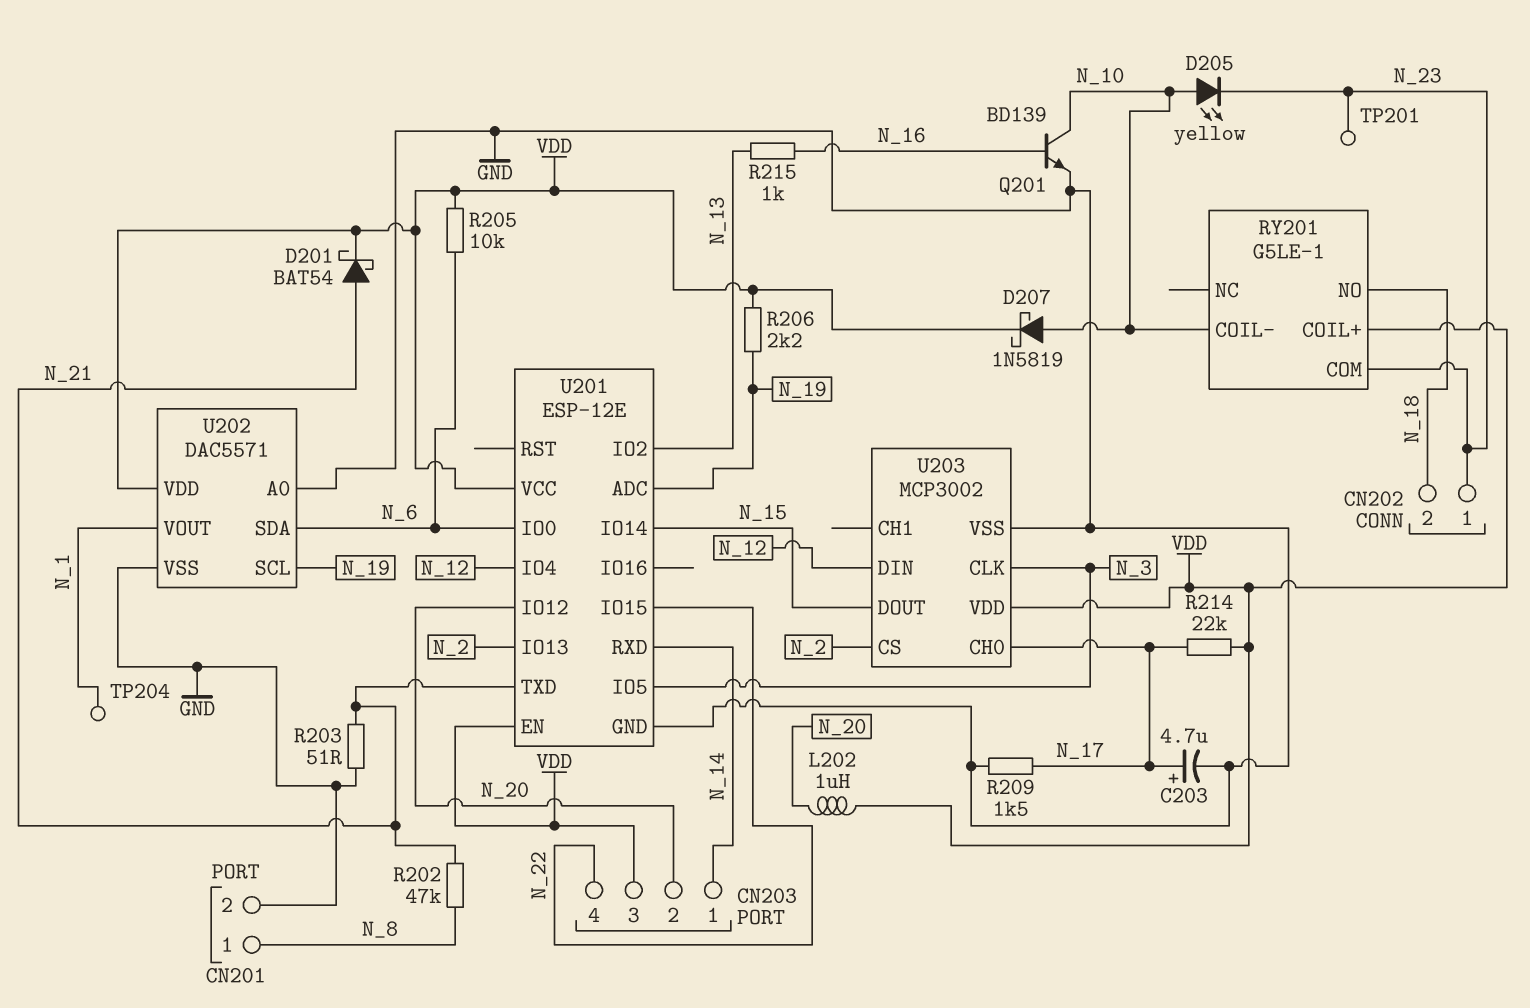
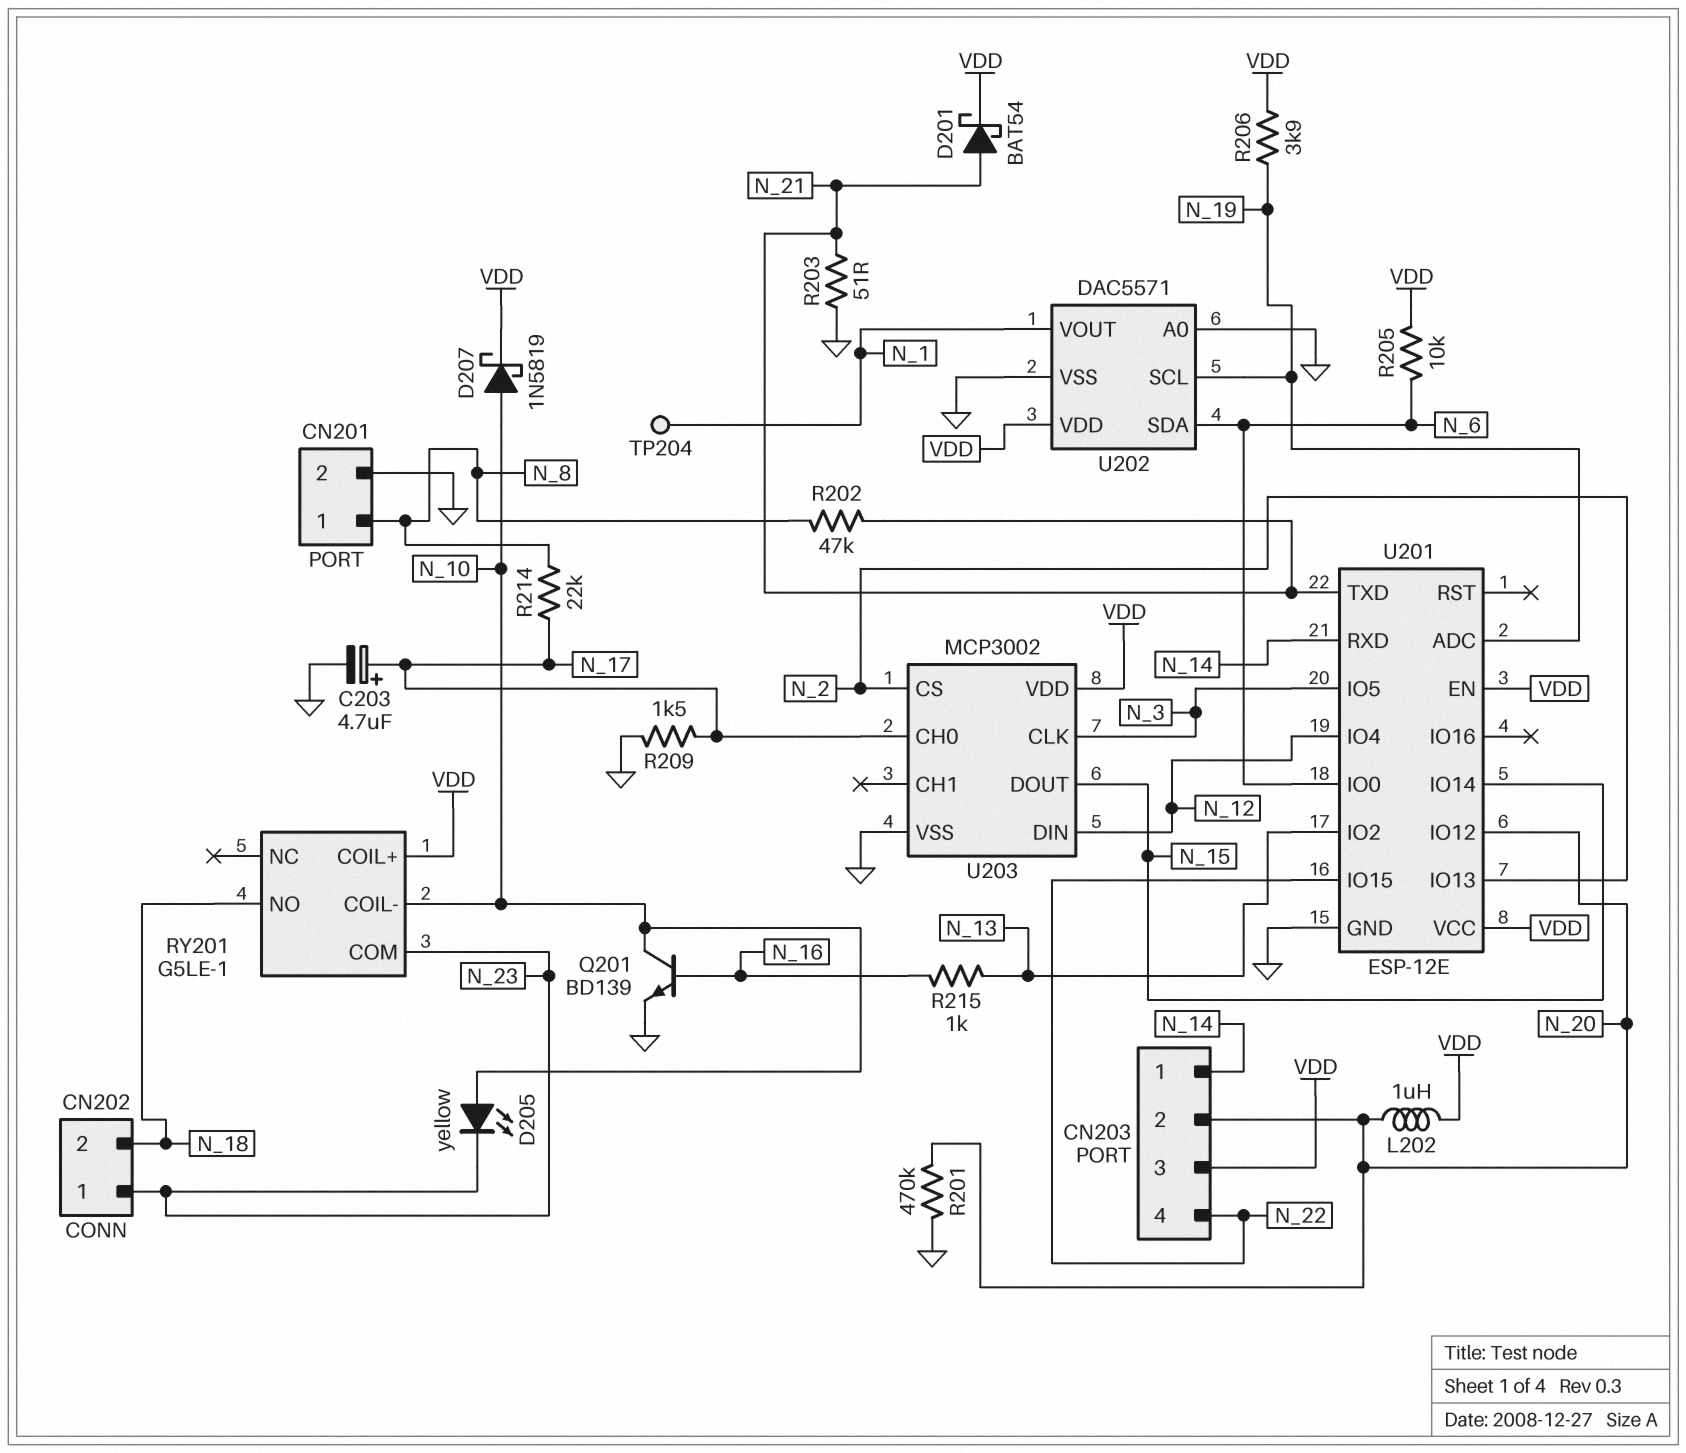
R201: none -> 470k (GND, N_20)
R206: 2.2k (N_19, VDD) -> 3.9k (N_19, VDD)
R214: 22k (N_17, VDD) -> 22k (N_8, N_17)
TP201: test point (N_23) -> none

